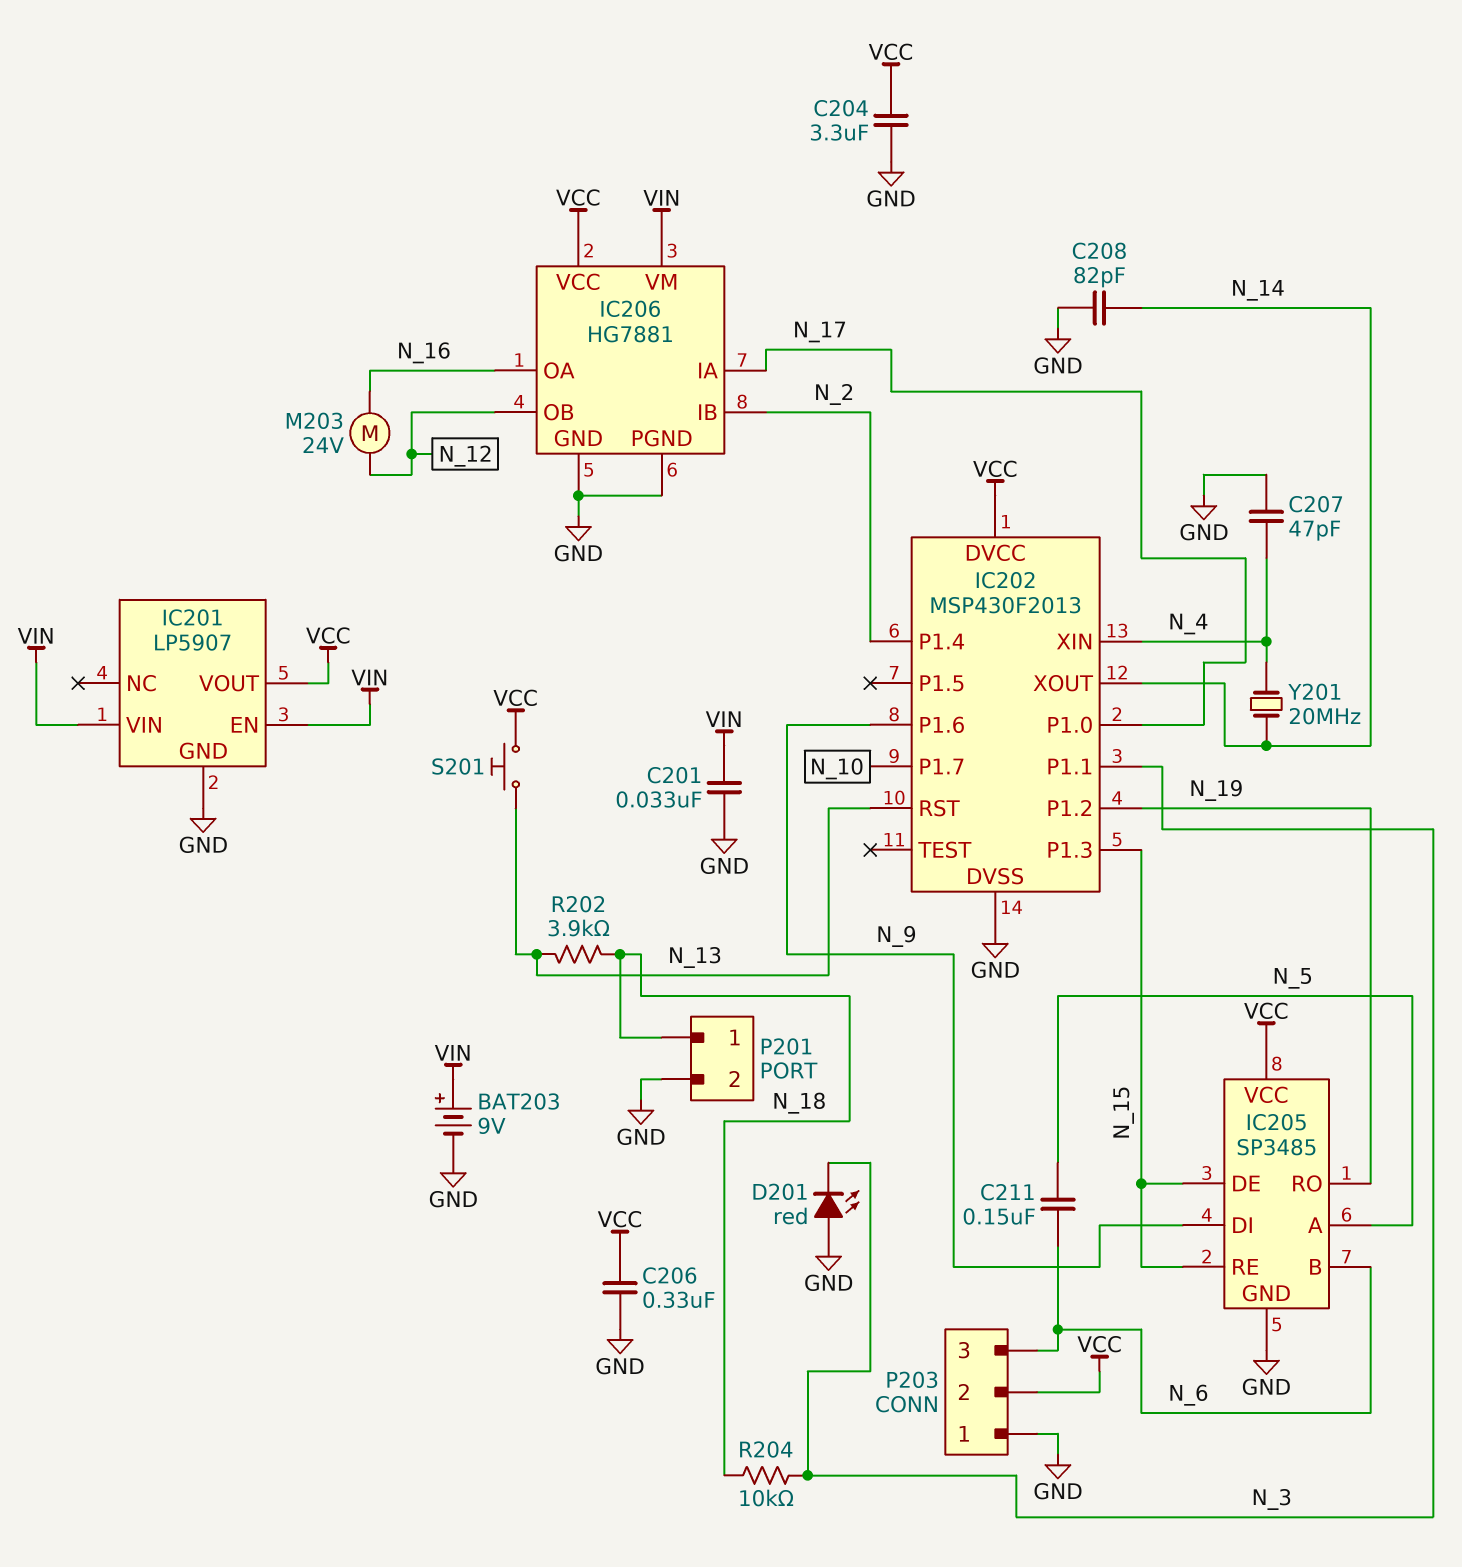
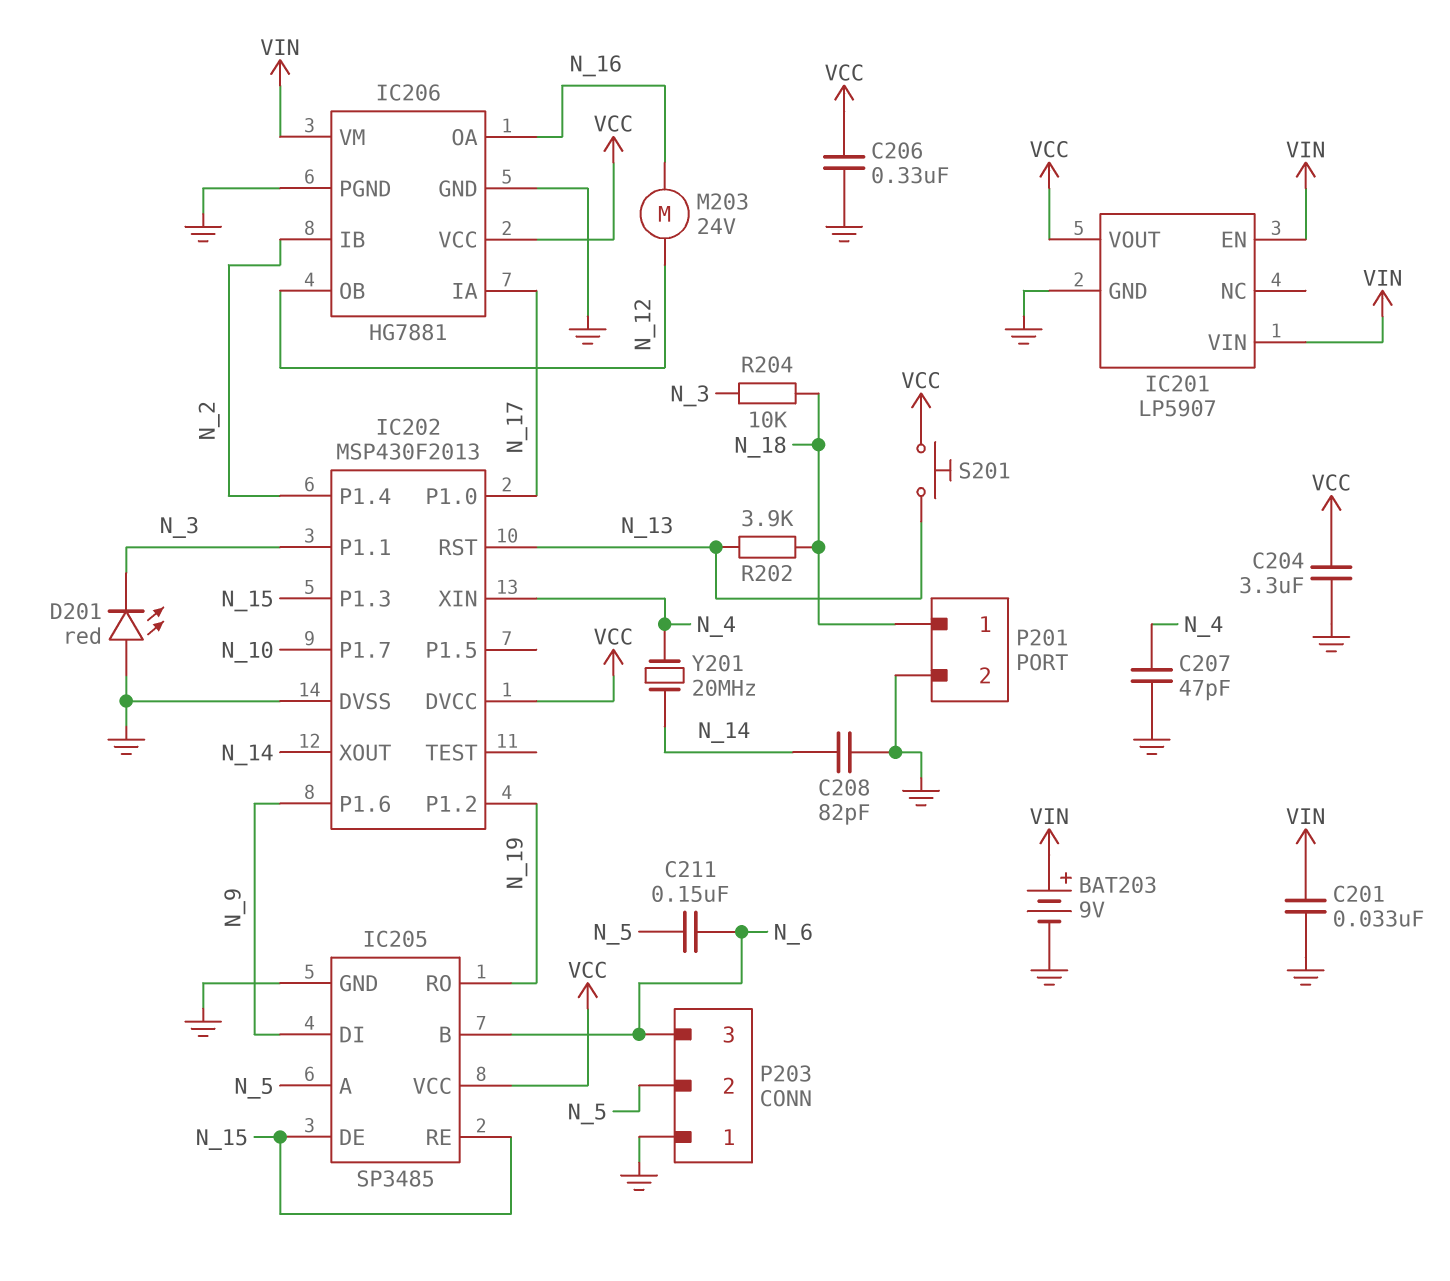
P203 pin 2: VCC -> N_5

